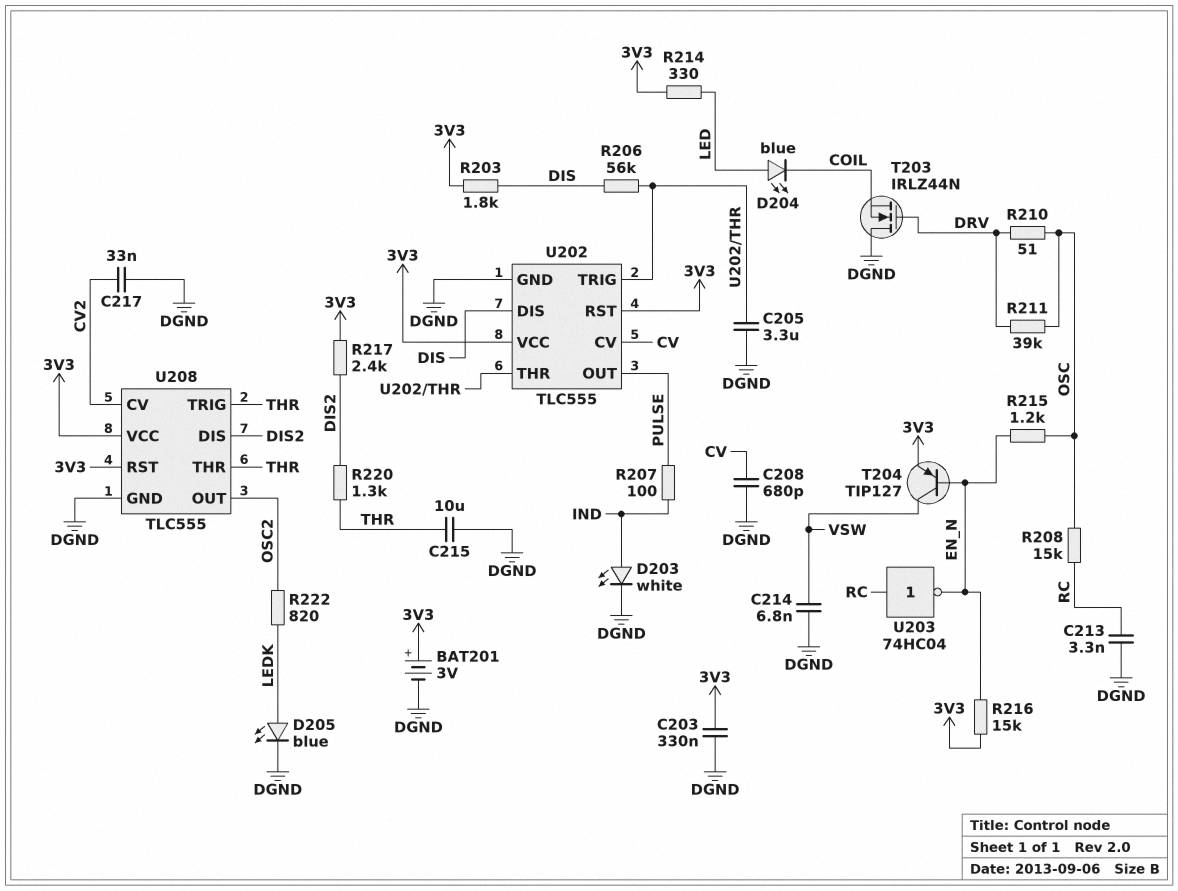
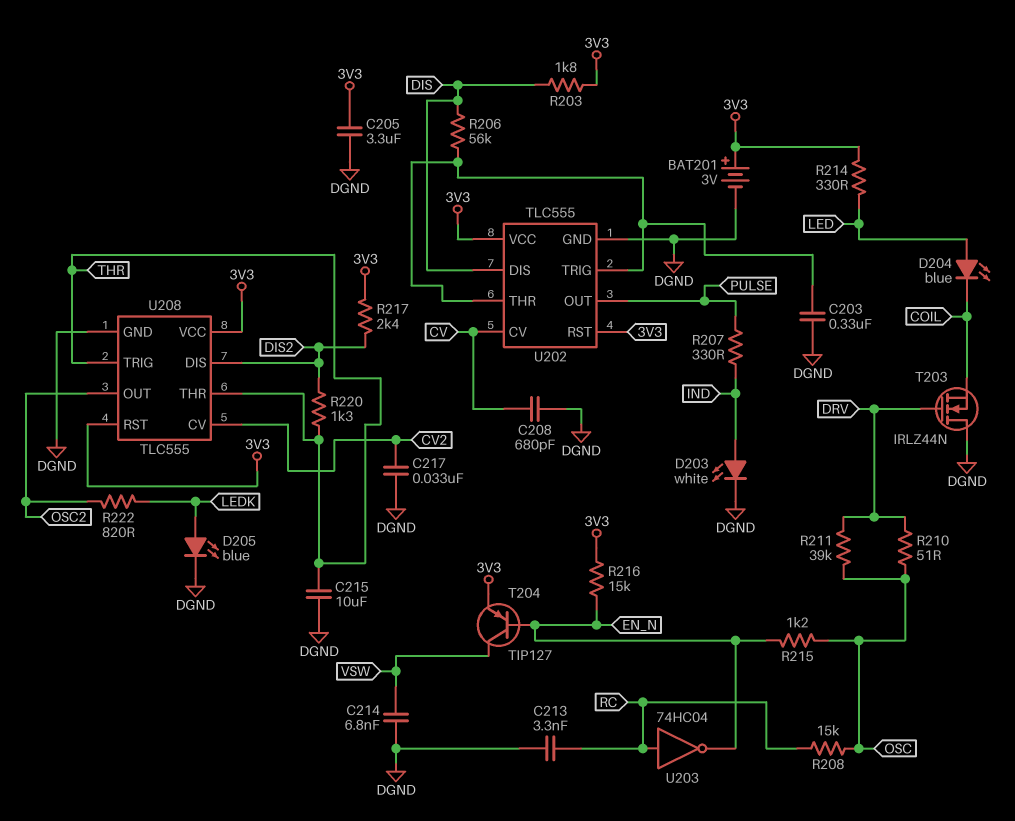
C203: 330nF (3V3, DGND) -> 330nF (DGND, U202/THR)
C205: 3.3uF (DGND, U202/THR) -> 3.3uF (3V3, DGND)
R207: 100 (IND, PULSE) -> 330 (IND, PULSE)

